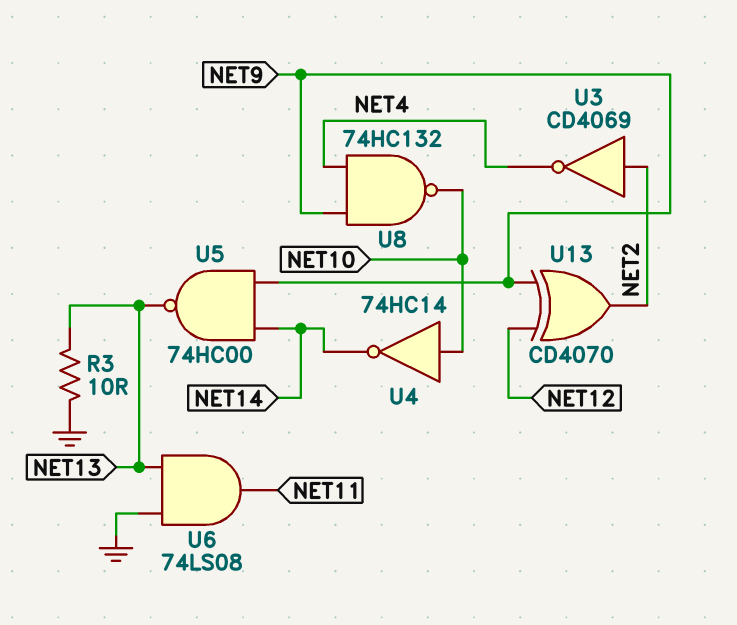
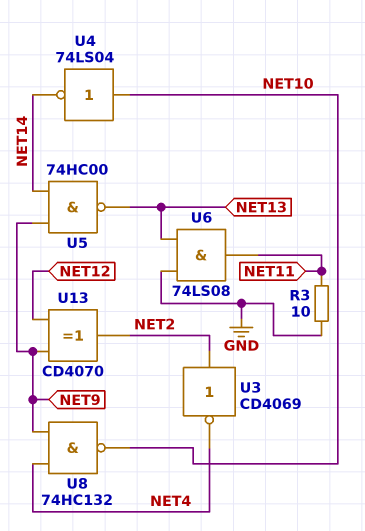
R3: 10 (GND, NET13) -> 10 (GND, NET11)
U4: NOT 74HC14 (in NET10, out NET14) -> NOT 74LS04 (in NET10, out NET14)

